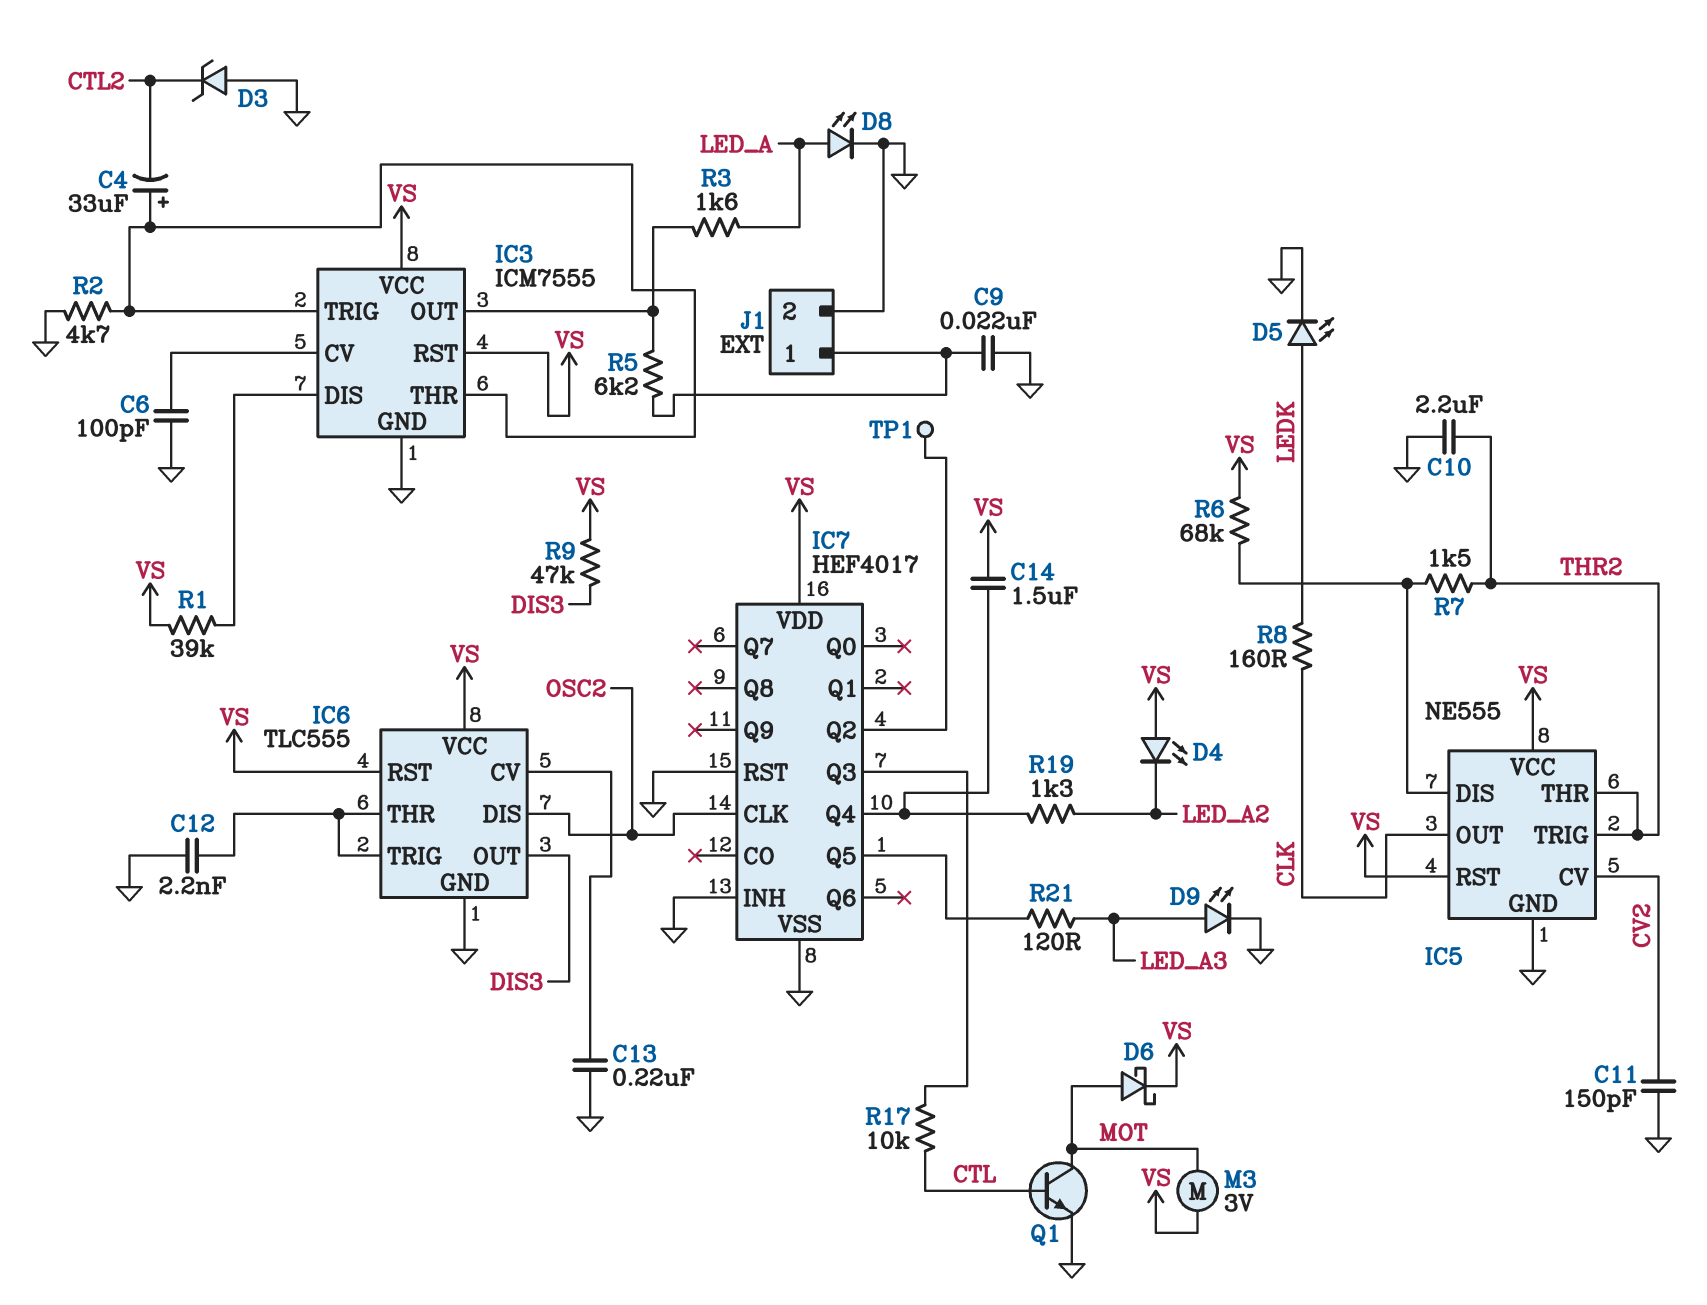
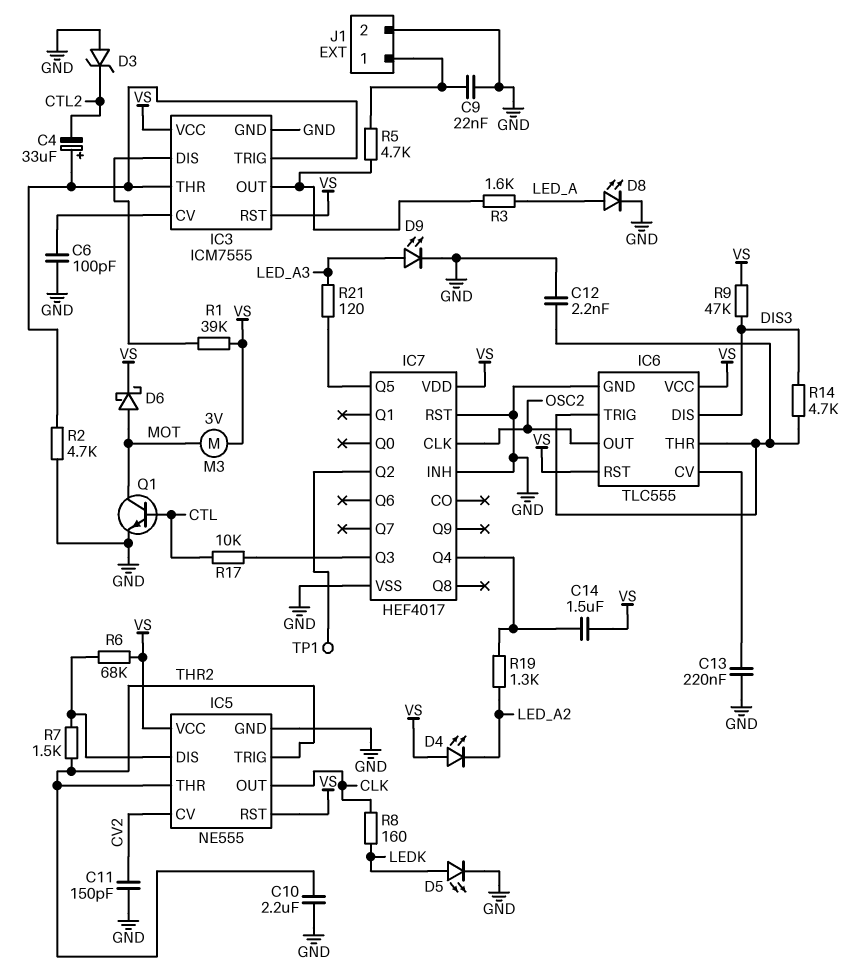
IC6 pin DIS: OSC2 -> DIS3
IC6 pin OUT: DIS3 -> OSC2
R5: 6.2k (IC3/OUT, J1/1) -> 4.7k (IC3/OUT, J1/1)
R14: none -> 4.7k (DIS3, IC6/THR)

